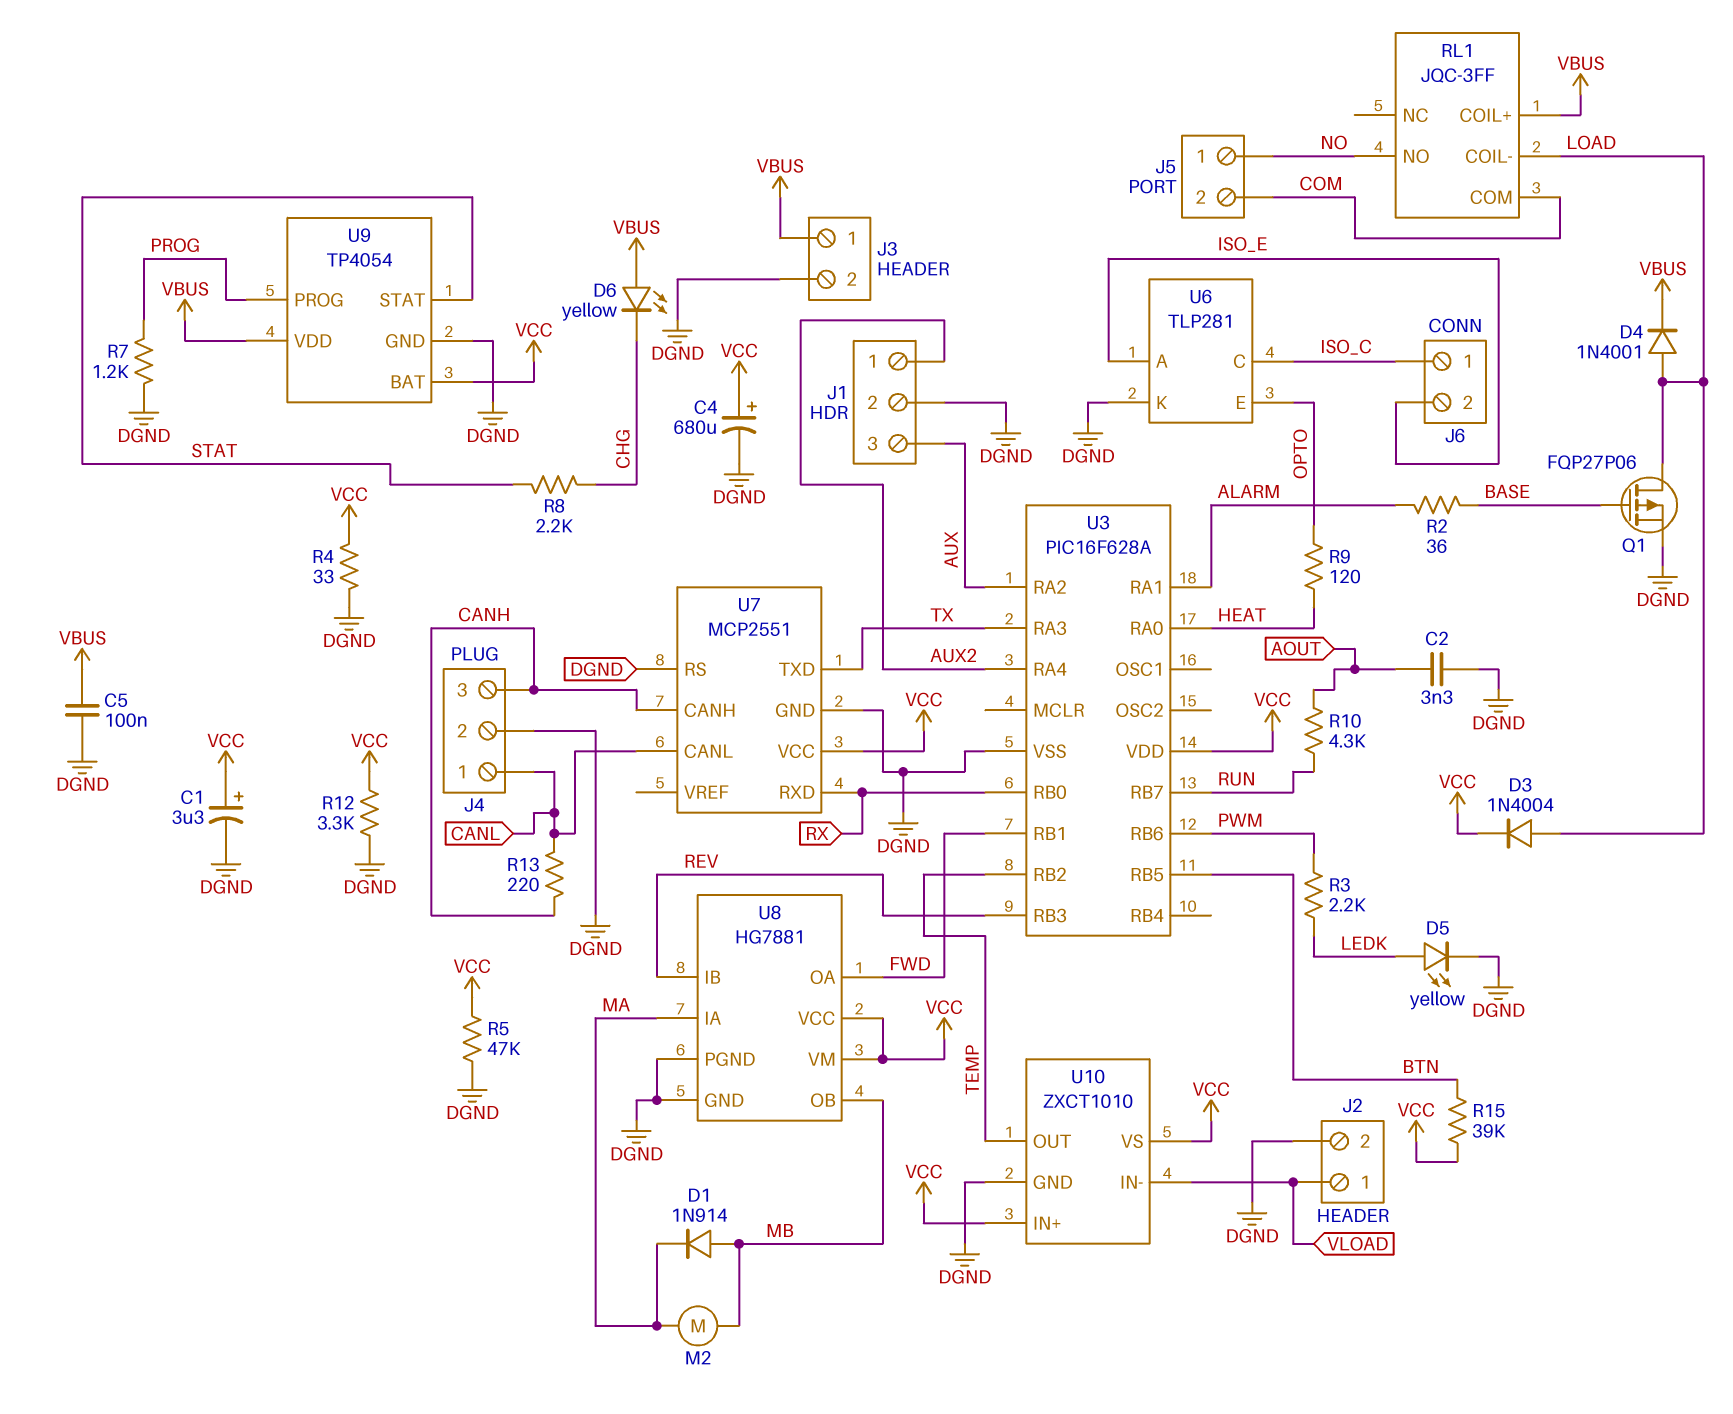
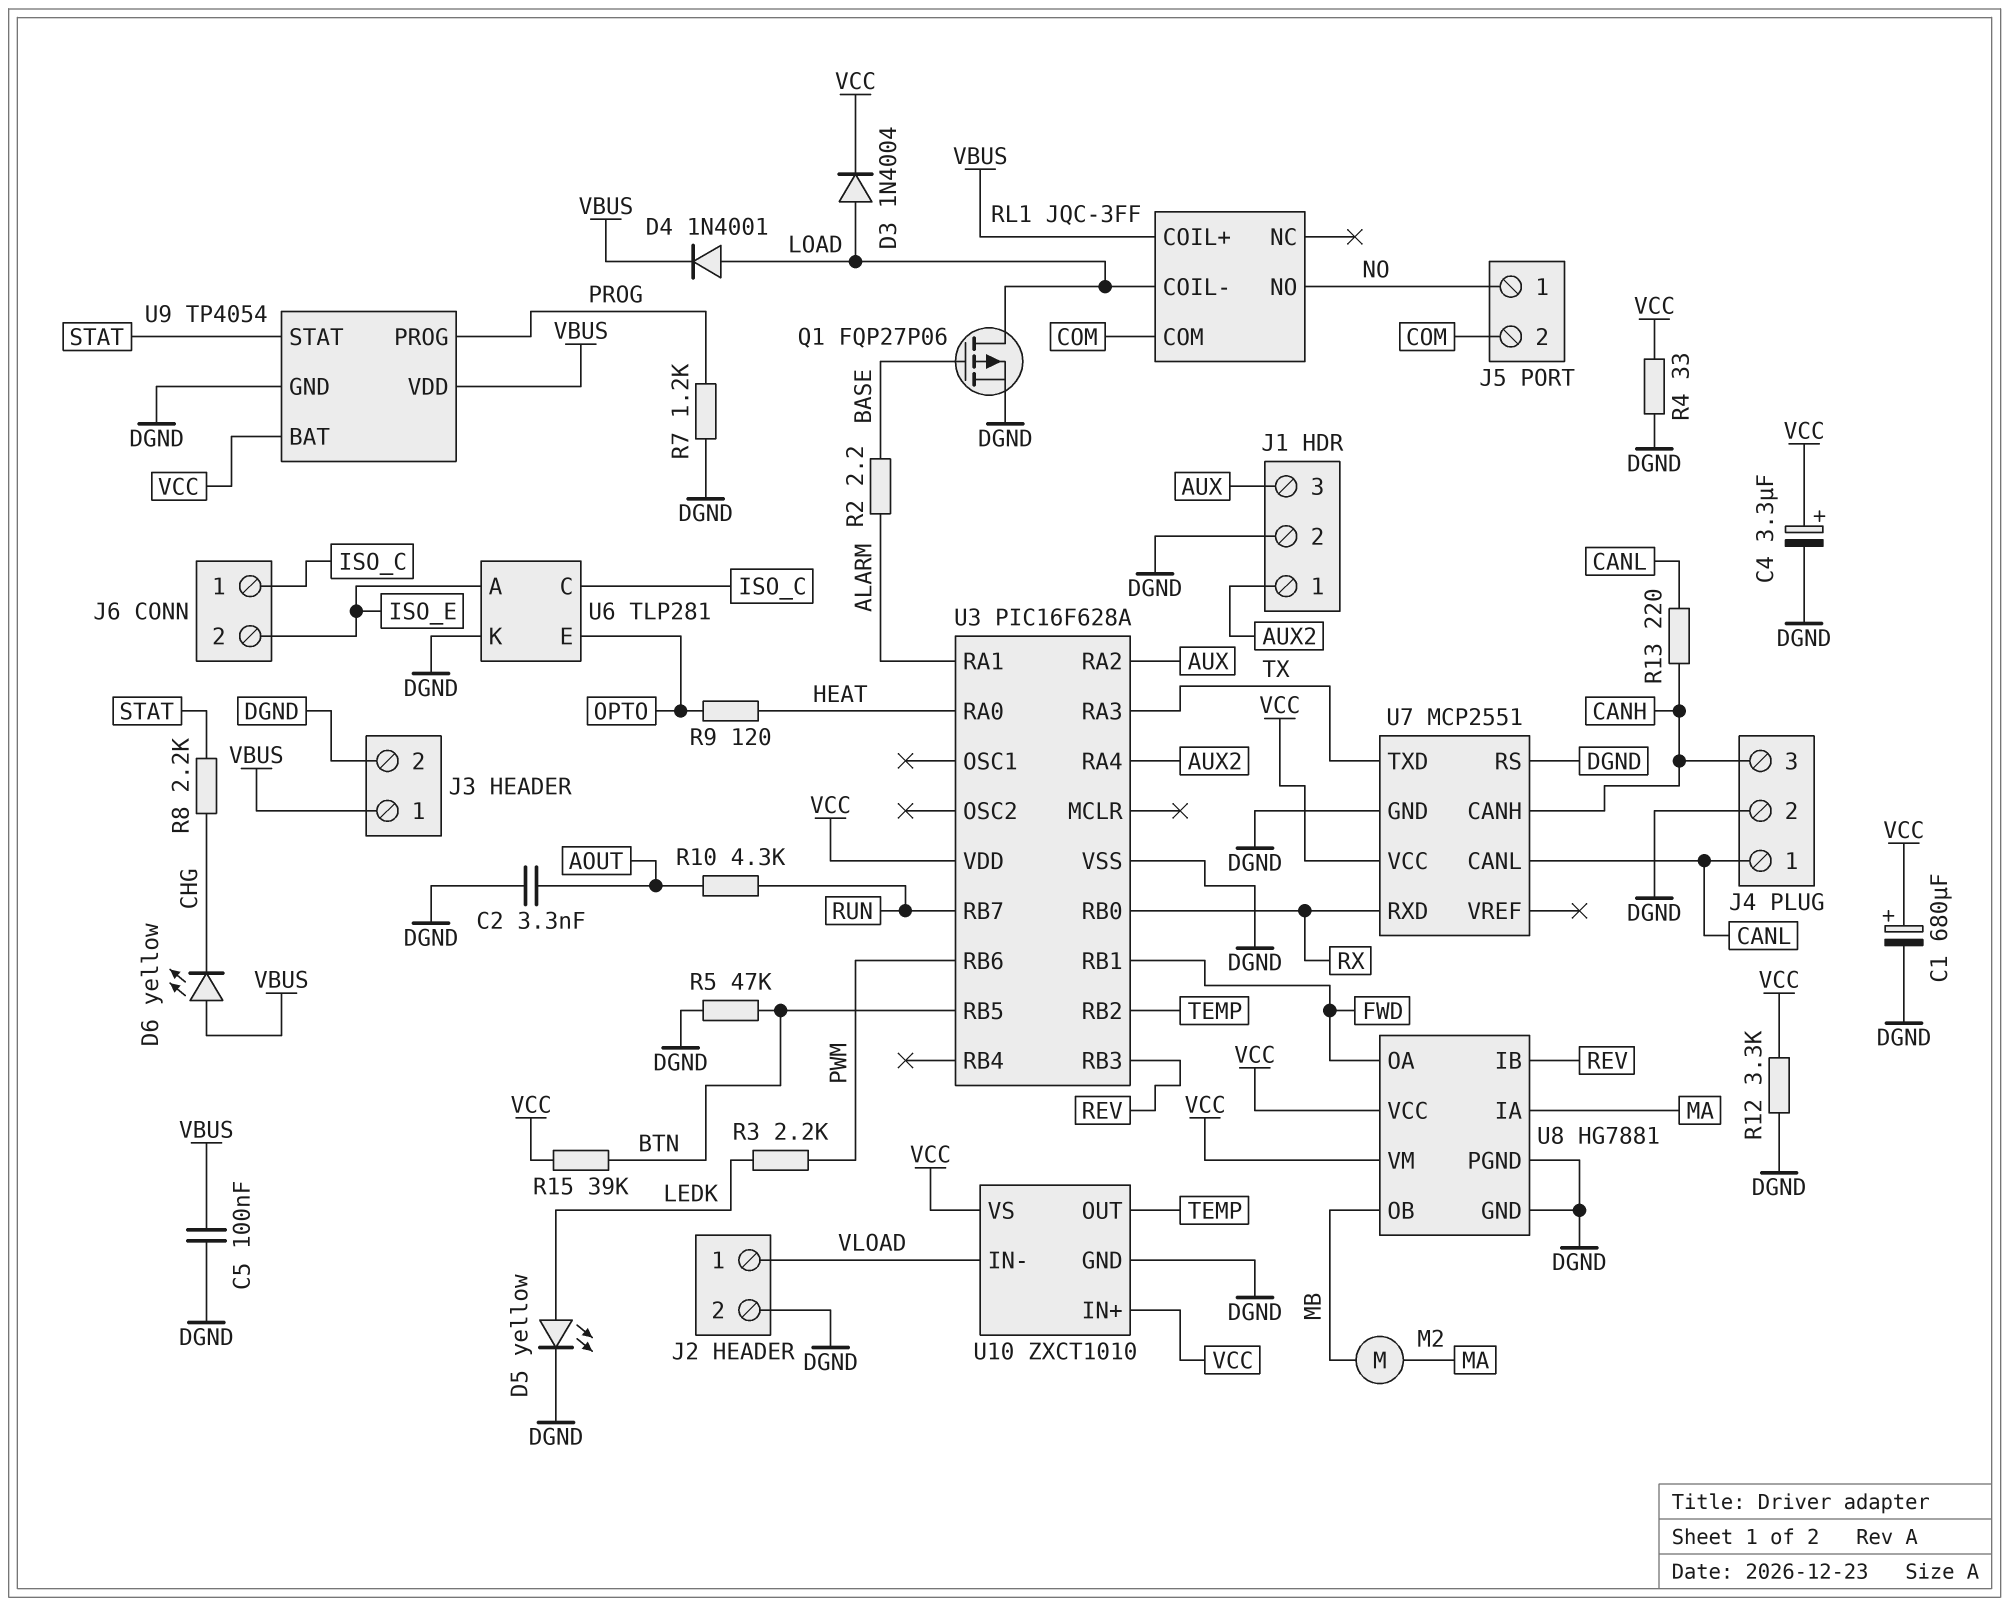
C1: 3.3uF (plus VCC, minus DGND) -> 680uF (plus VCC, minus DGND)
C4: 680uF (plus VCC, minus DGND) -> 3.3uF (plus VCC, minus DGND)
D1: diode 1N914 (A MB, K MA) -> none
R2: 36 (ALARM, BASE) -> 2.2 (ALARM, BASE)
R5: 47k (DGND, VCC) -> 47k (BTN, DGND)

